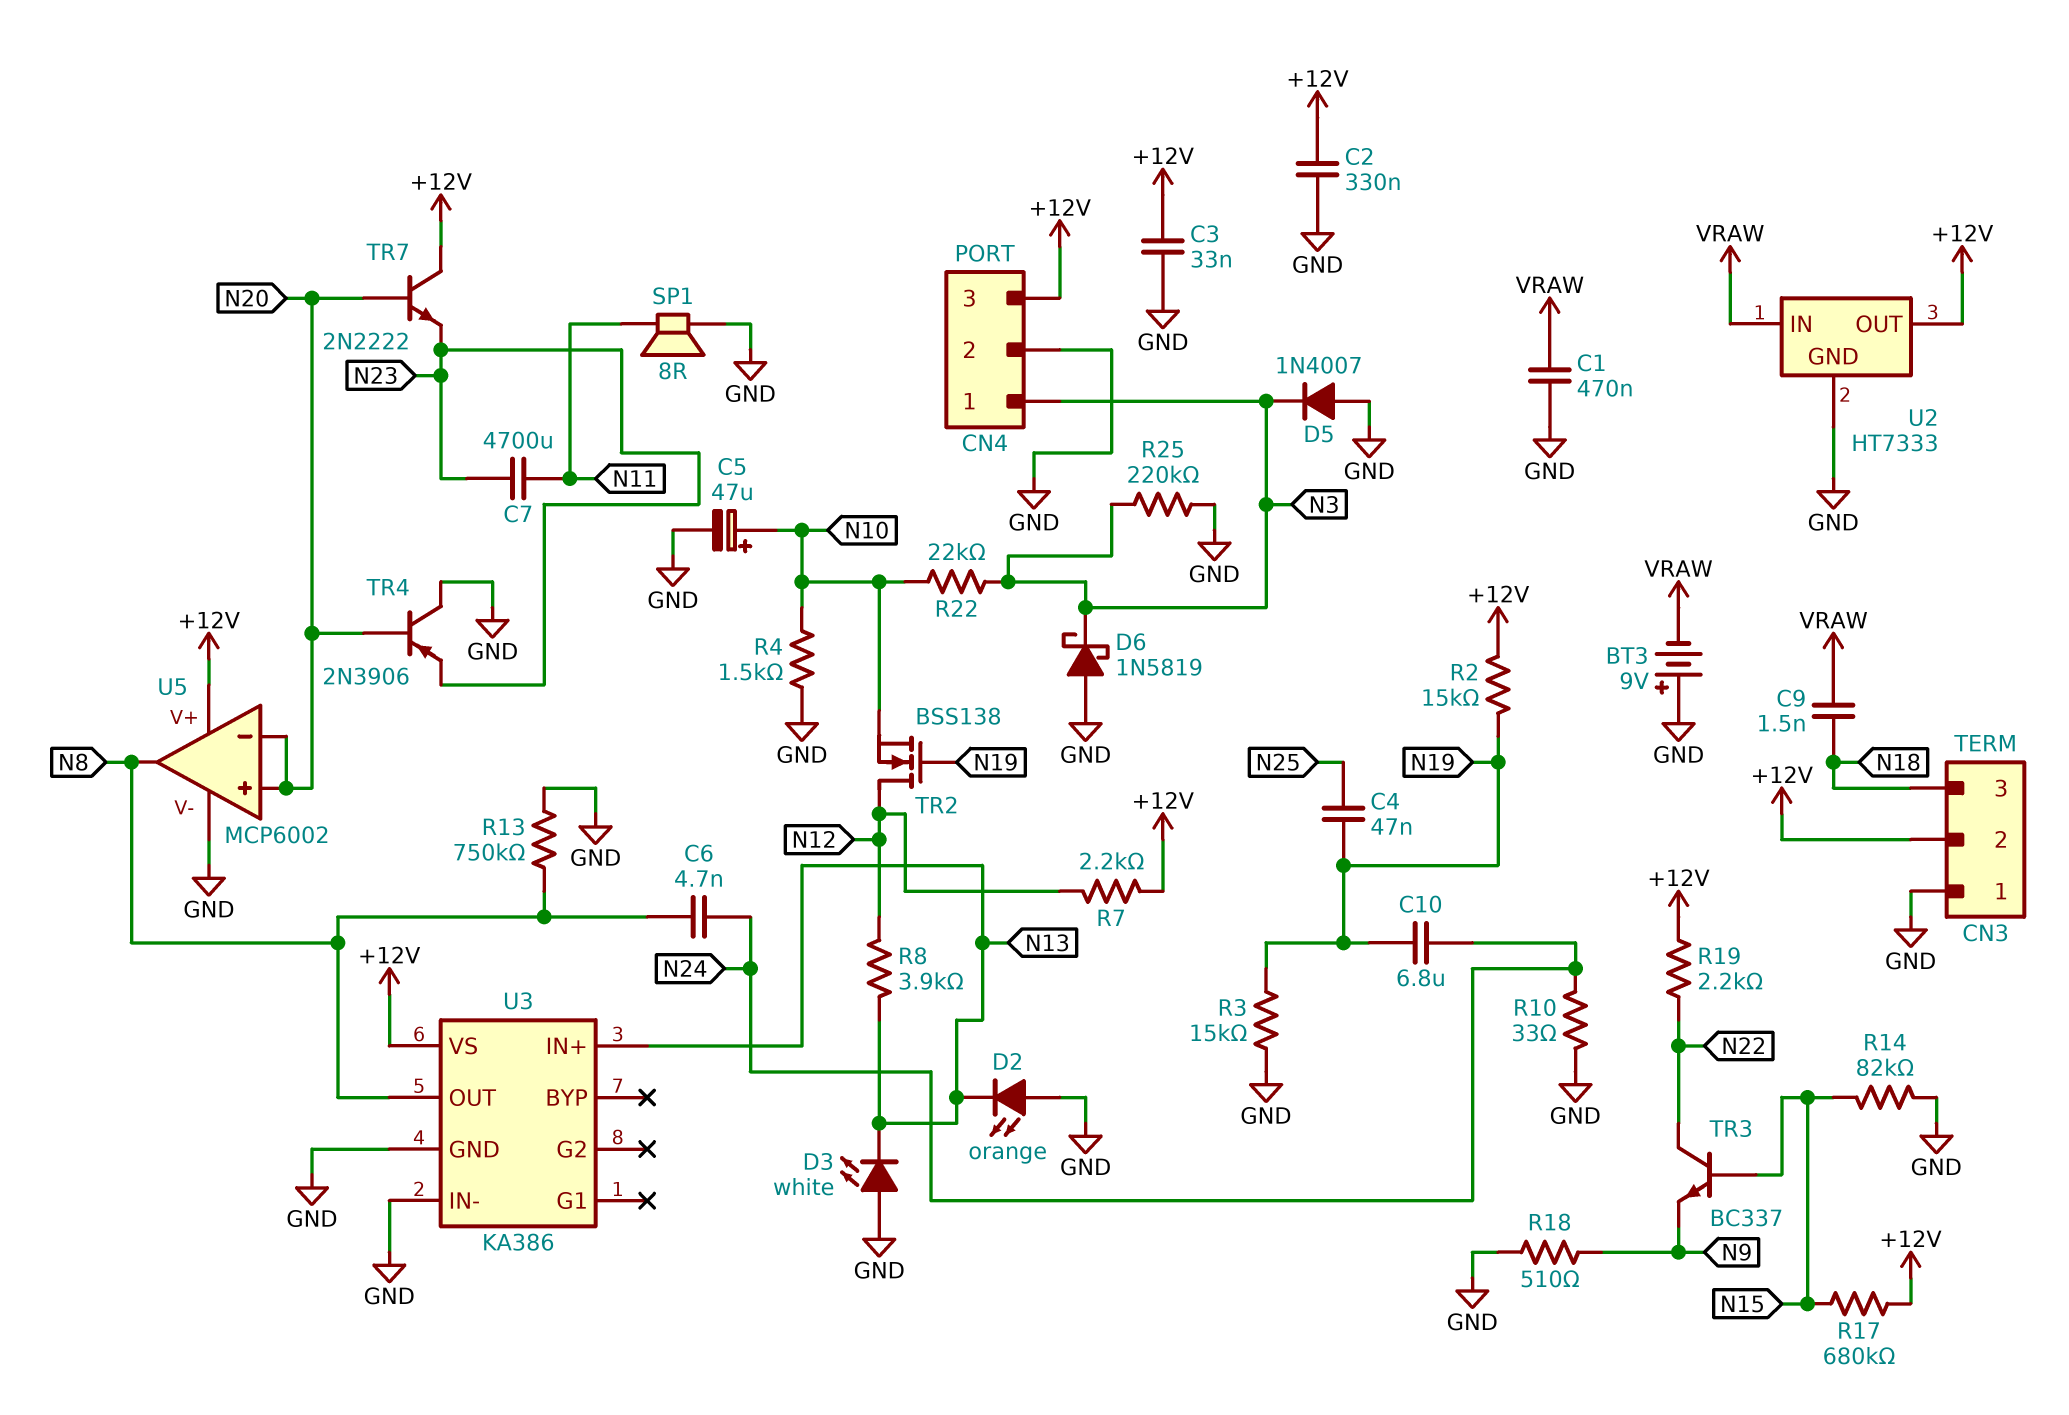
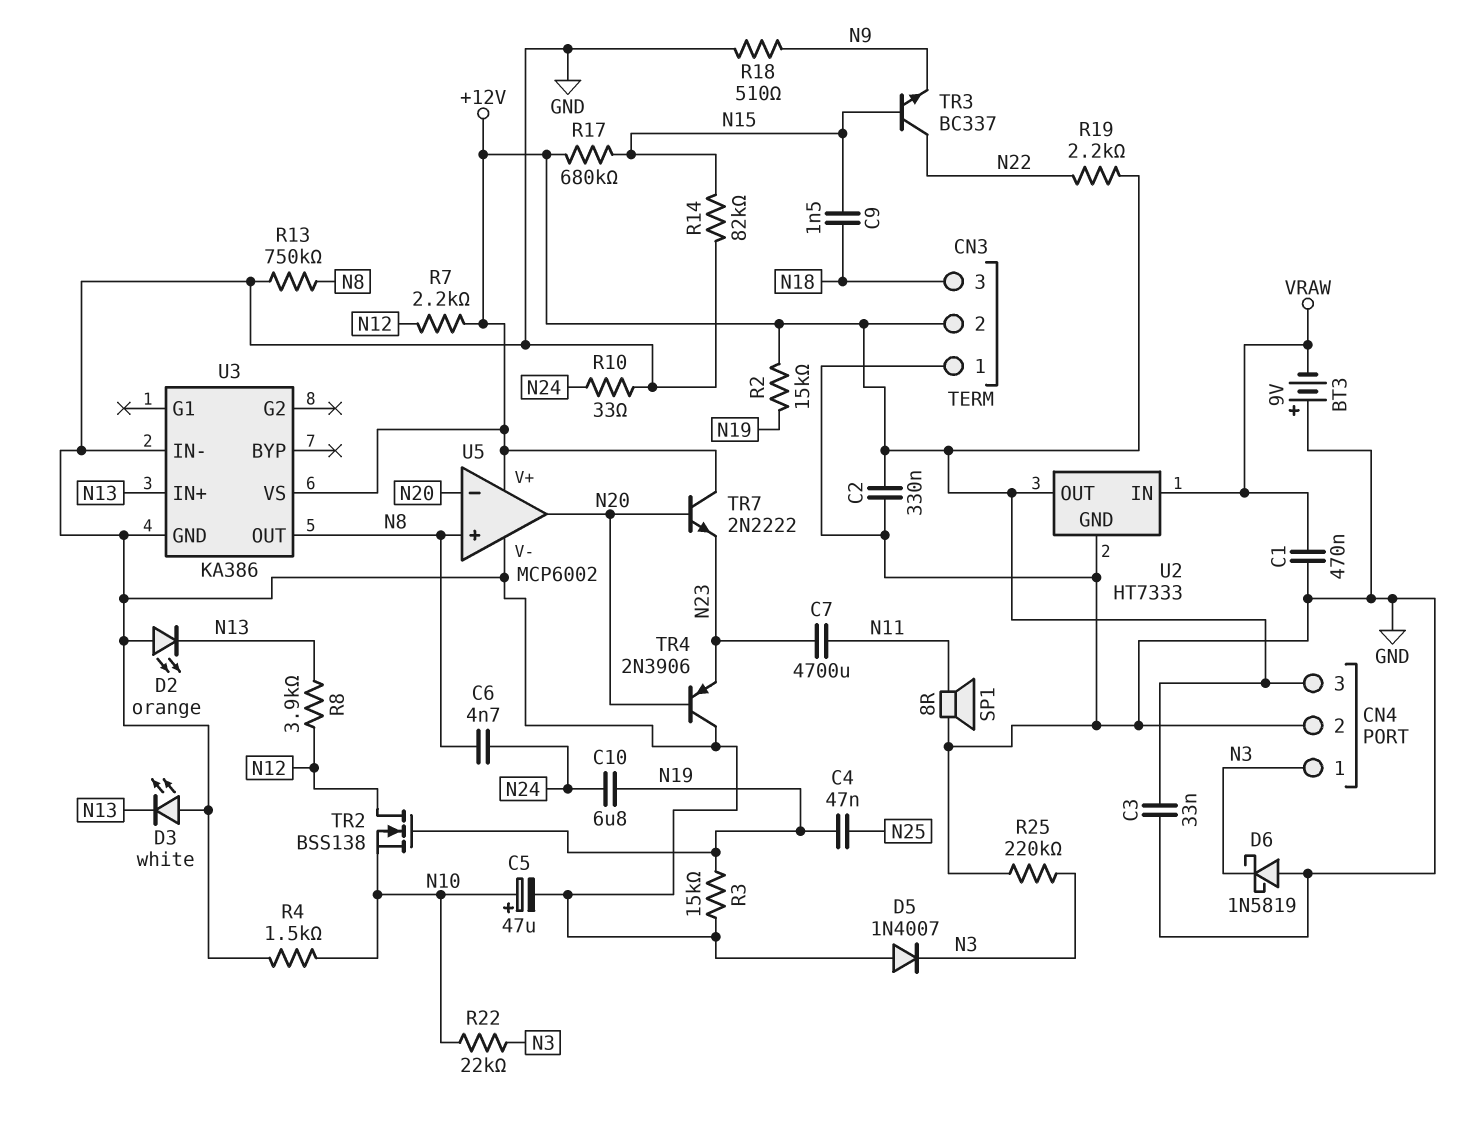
C9: 1.5nF (N18, VRAW) -> 1.5nF (N15, N18)
U5 pin in+: N20 -> N8
U5 pin out: N8 -> N20

